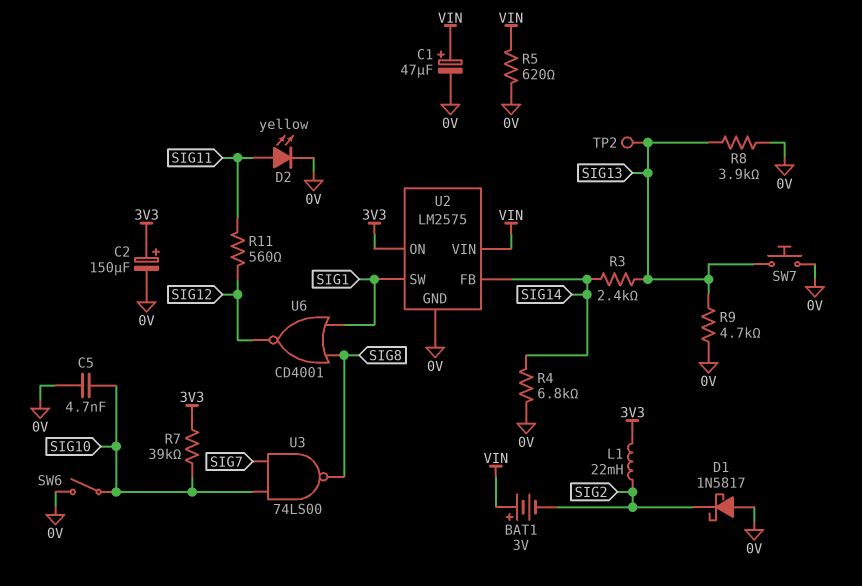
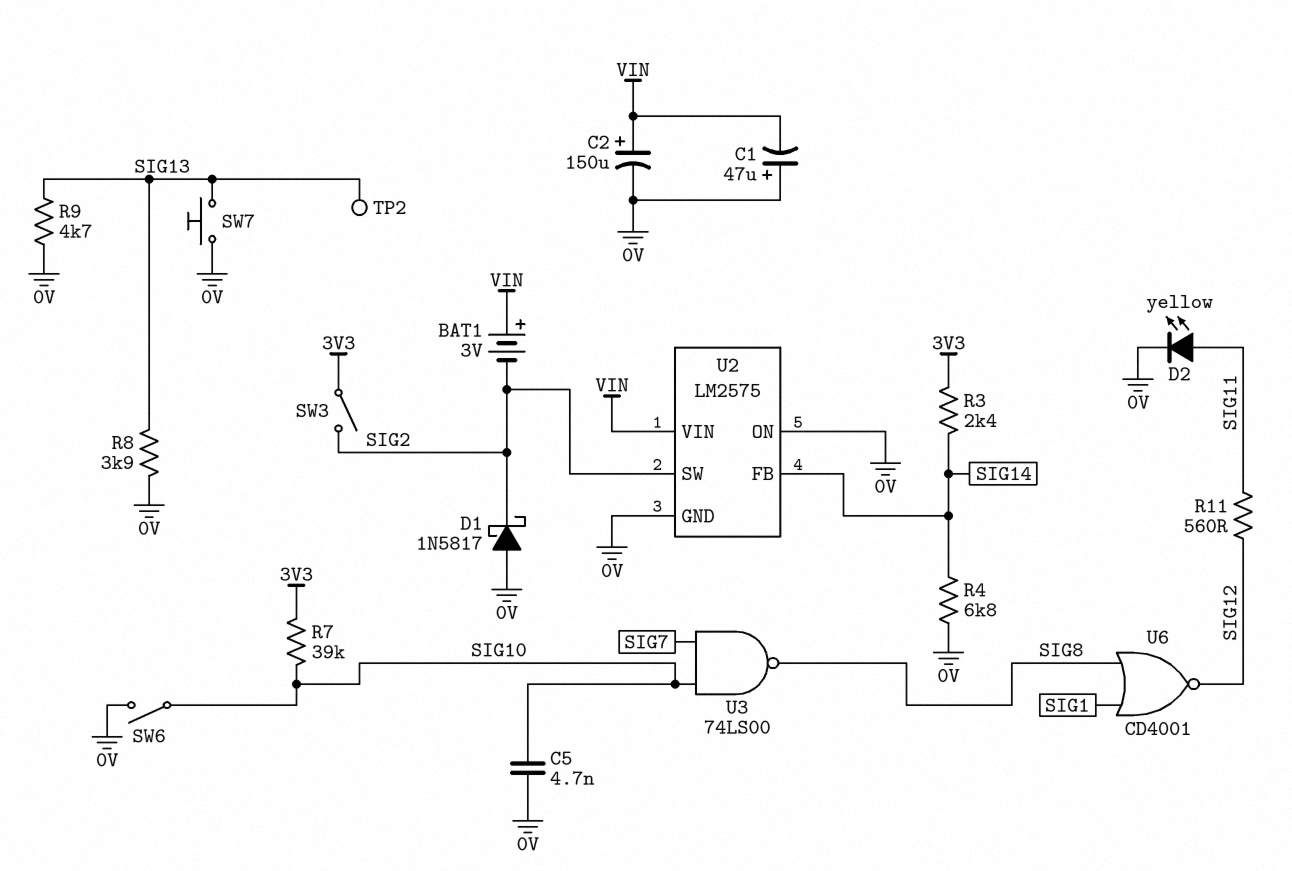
C1: 47uF (plus VIN, minus 0V) -> 47uF (plus 0V, minus VIN)
C2: 150uF (plus 3V3, minus 0V) -> 150uF (plus VIN, minus 0V)
L1: 22mH (3V3, SIG2) -> none
R3: 2.4k (SIG13, SIG14) -> 2.4k (3V3, SIG14)
R5: 620 (0V, VIN) -> none
SW3: none -> switch (3V3, SIG2)
U2 pin ON: 3V3 -> 0V
U2 pin SW: SIG1 -> SIG2

